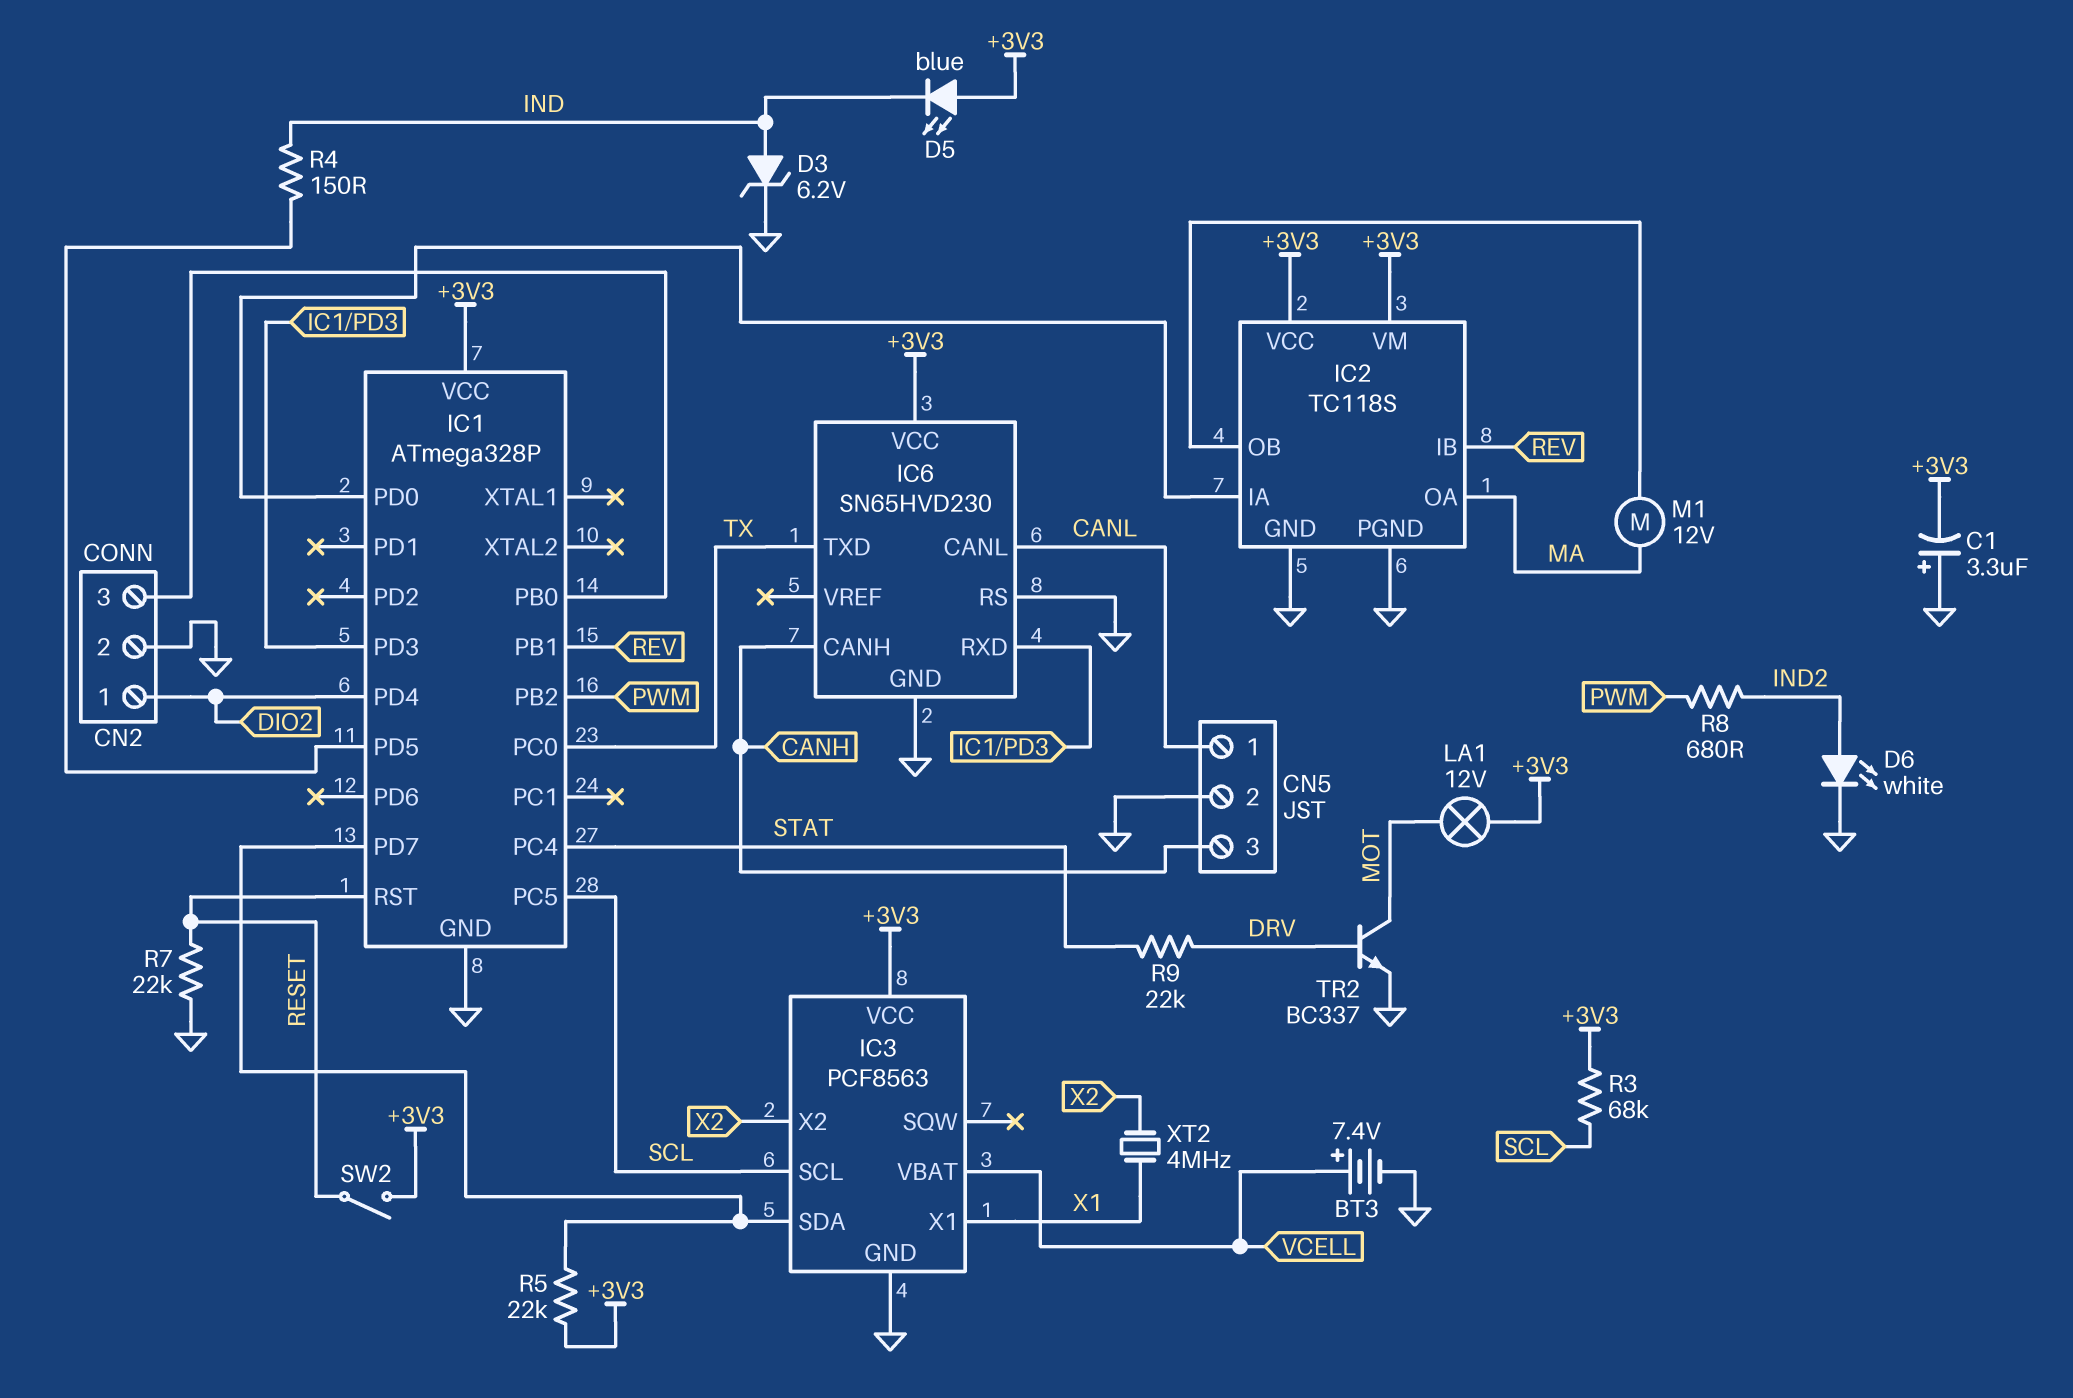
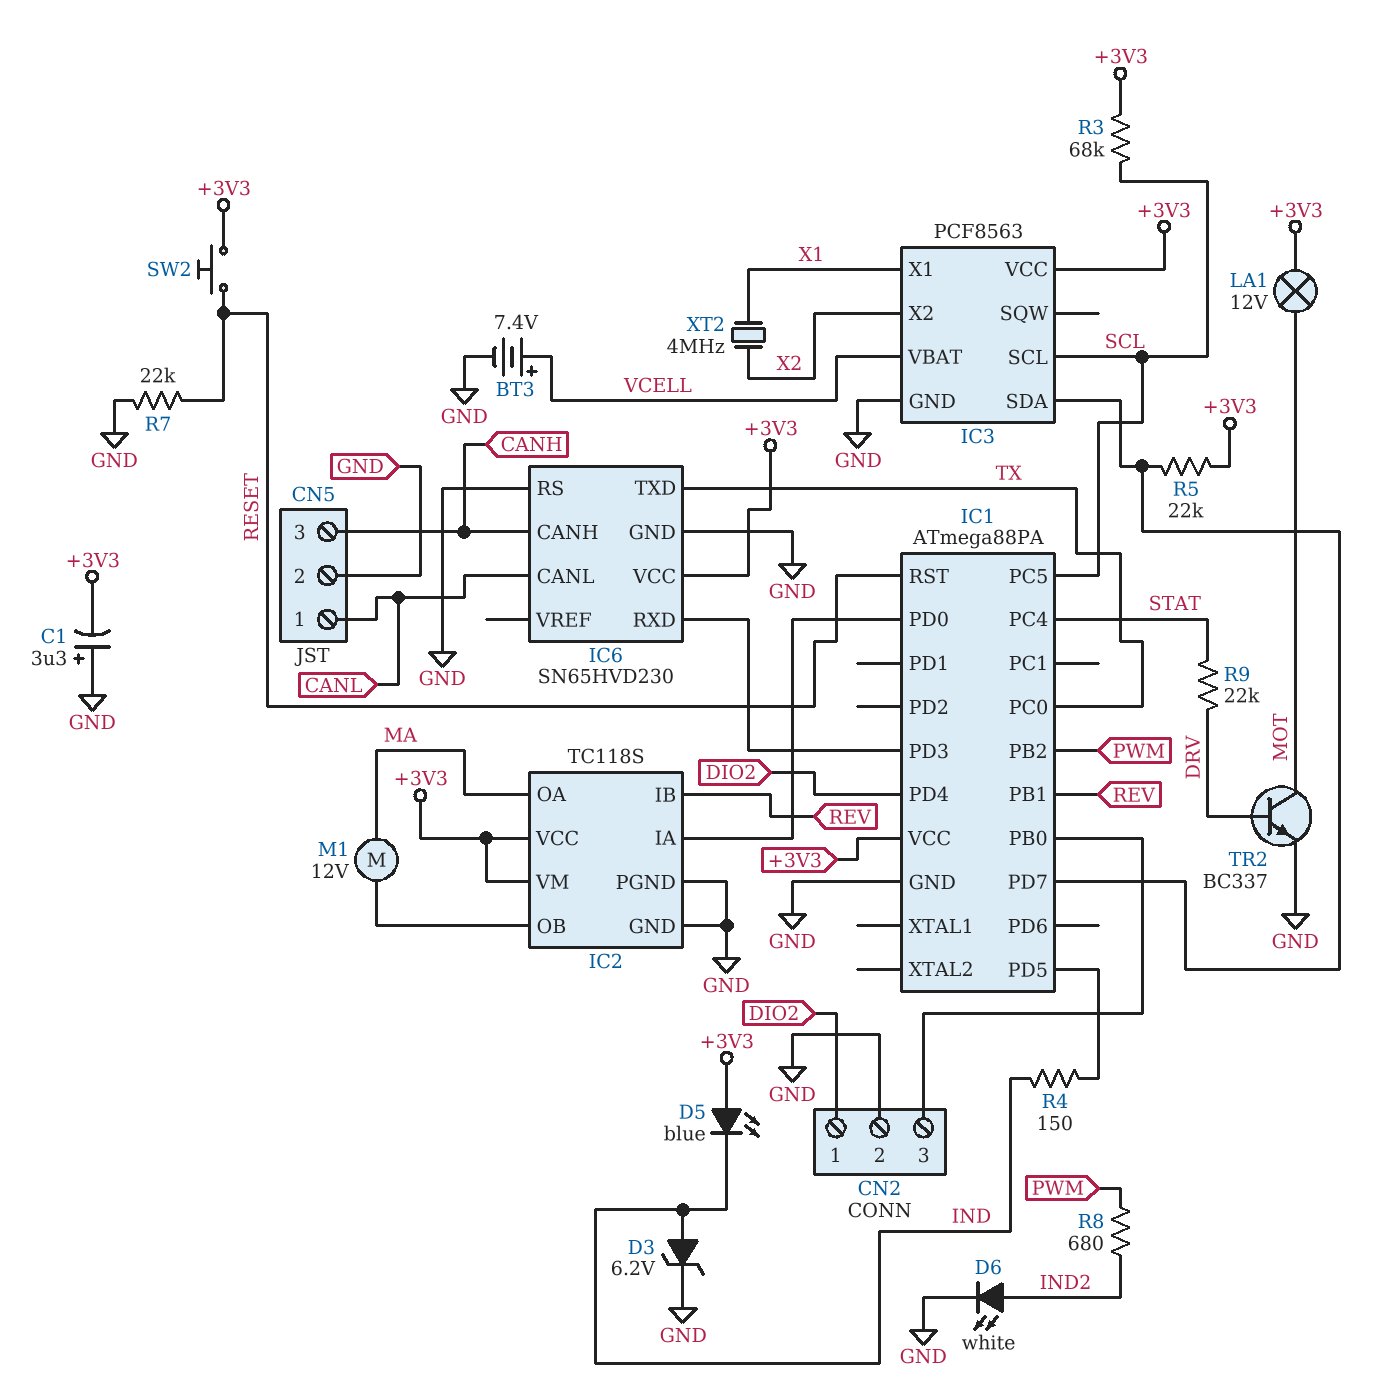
IC1: ATmega328P -> ATmega88PA
SW2: switch (+3V3, RESET) -> button (+3V3, RESET)

